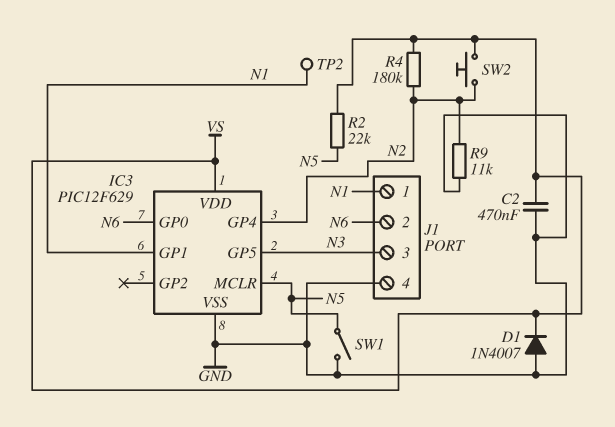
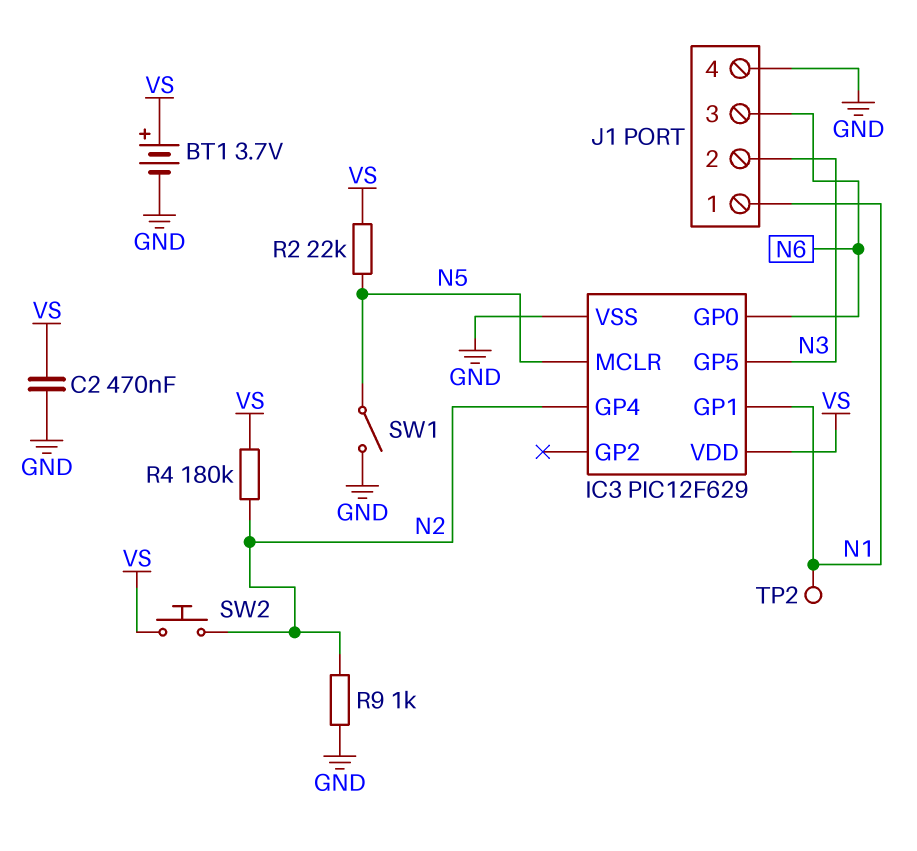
BT1: none -> 3.7V (plus VS, minus GND)
D1: diode 1N4007 (A GND, K VS) -> none
J1 pin 2: N6 -> N3
J1 pin 3: N3 -> N6
R9: 11k (GND, N2) -> 1k (GND, N2)

